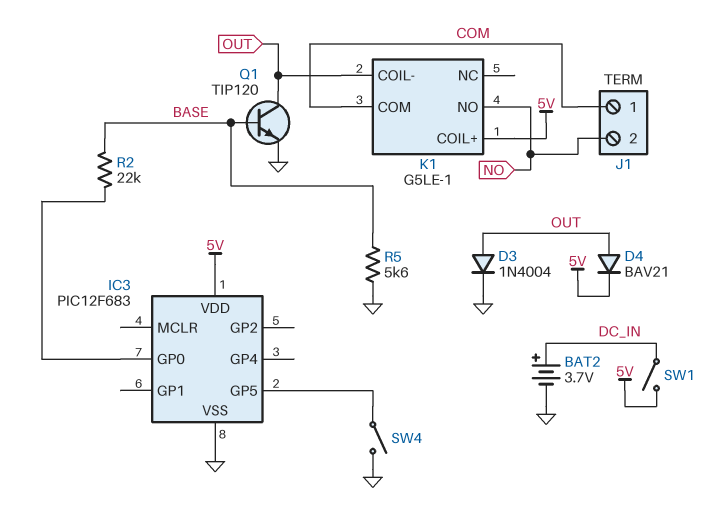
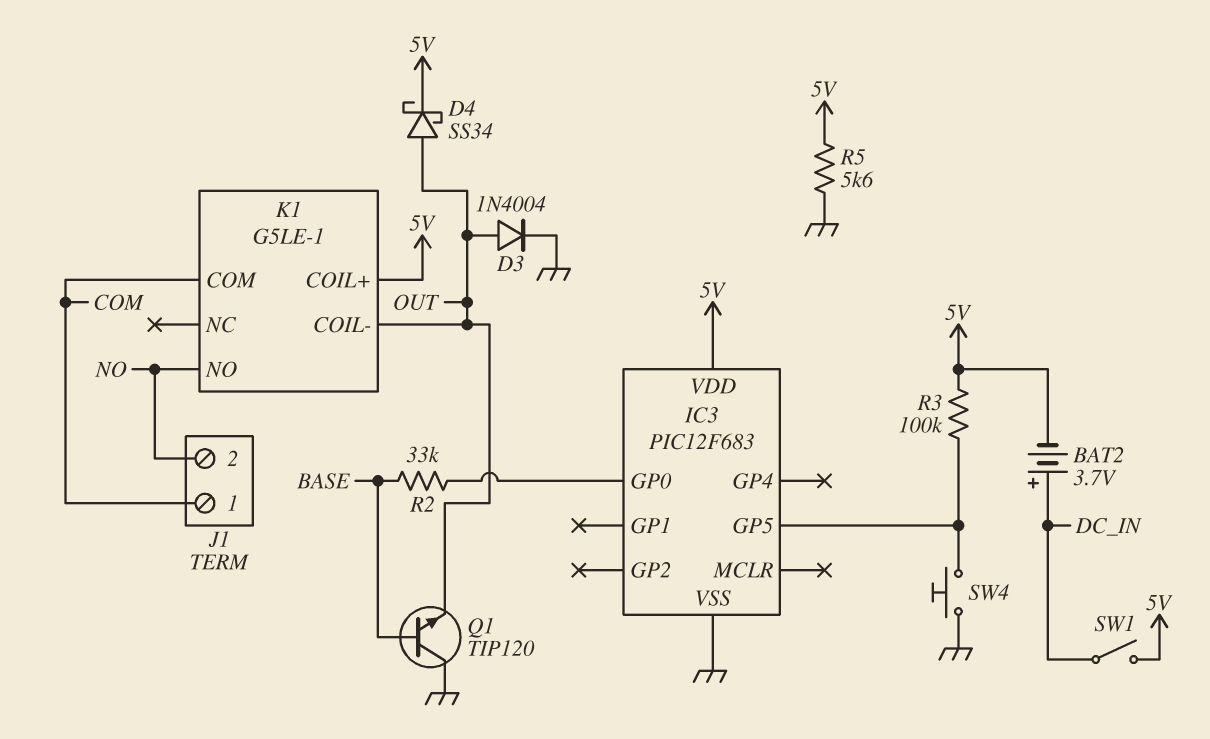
BAT2: 3.7V (plus DC_IN, minus GND) -> 3.7V (plus DC_IN, minus 5V)
D4: diode BAV21 (A OUT, K 5V) -> schottky SS34 (A OUT, K 5V)
Q1: NPN TIP120 (B BASE, C OUT, E GND) -> NPN TIP120 (B BASE, C GND, E OUT)
R2: 22k (BASE, IC3/GP0) -> 33k (BASE, IC3/GP0)
R3: none -> 100k (5V, IC3/GP5)
R5: 5.6k (BASE, GND) -> 5.6k (5V, GND)
SW4: switch (GND, IC3/GP5) -> button (GND, IC3/GP5)

